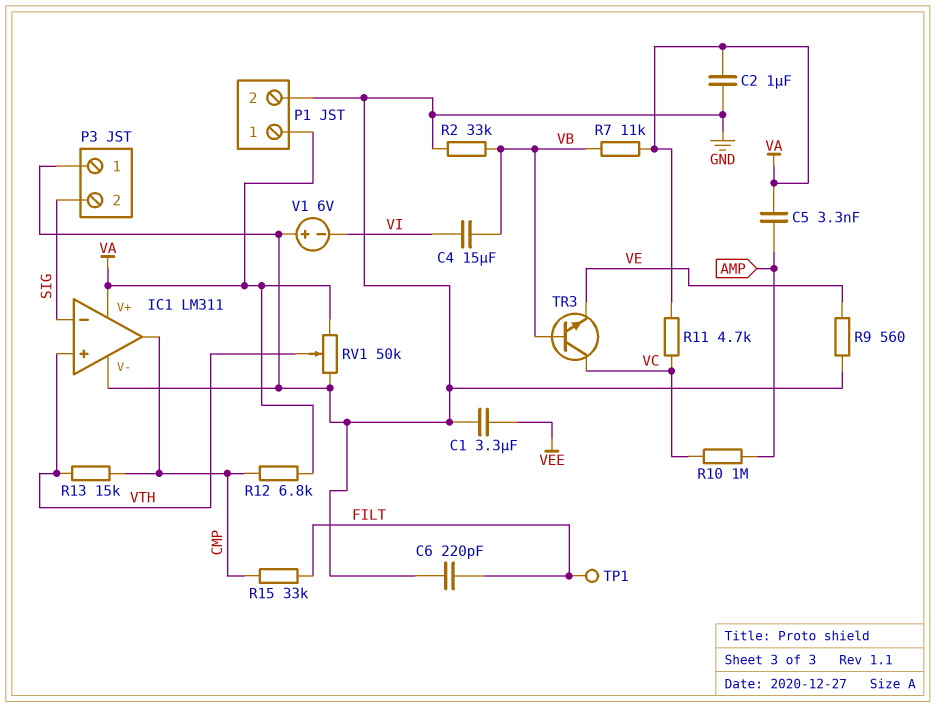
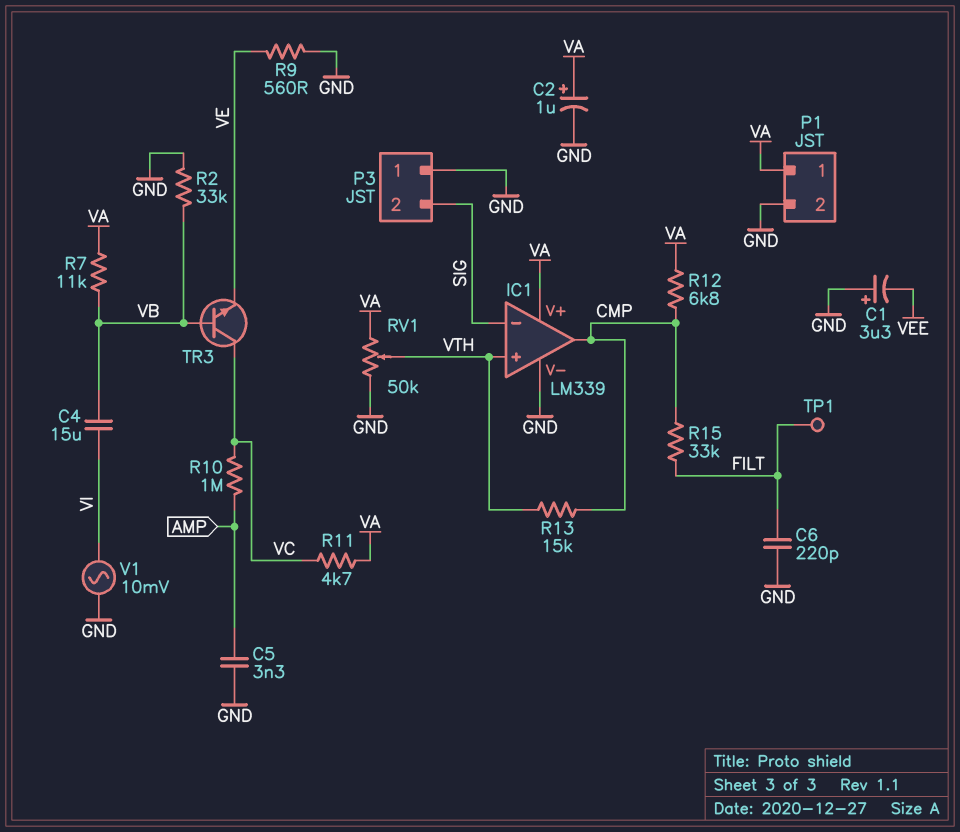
C1: 3.3uF (GND, VEE) -> 3.3uF (plus GND, minus VEE)
C2: 1uF (GND, VA) -> 1uF (plus VA, minus GND)
C5: 3.3nF (AMP, VA) -> 3.3nF (AMP, GND)
IC1: LM311 -> LM339
V1: 6V (plus GND, minus VI) -> AC 10mV (GND, VI)

